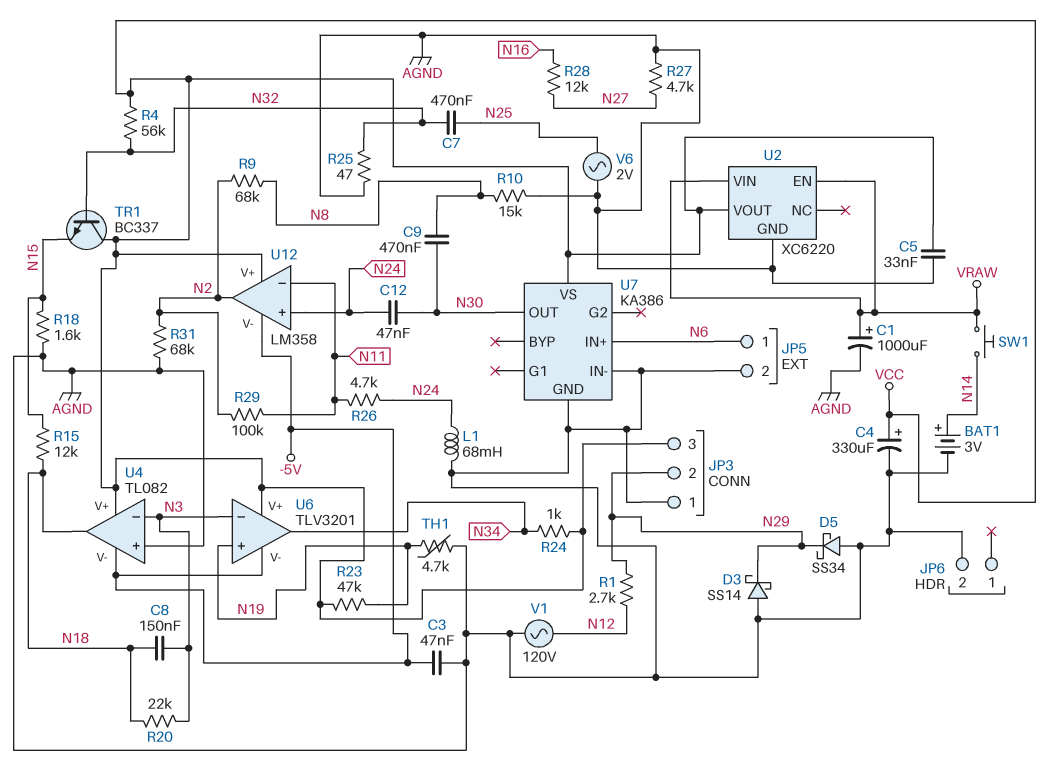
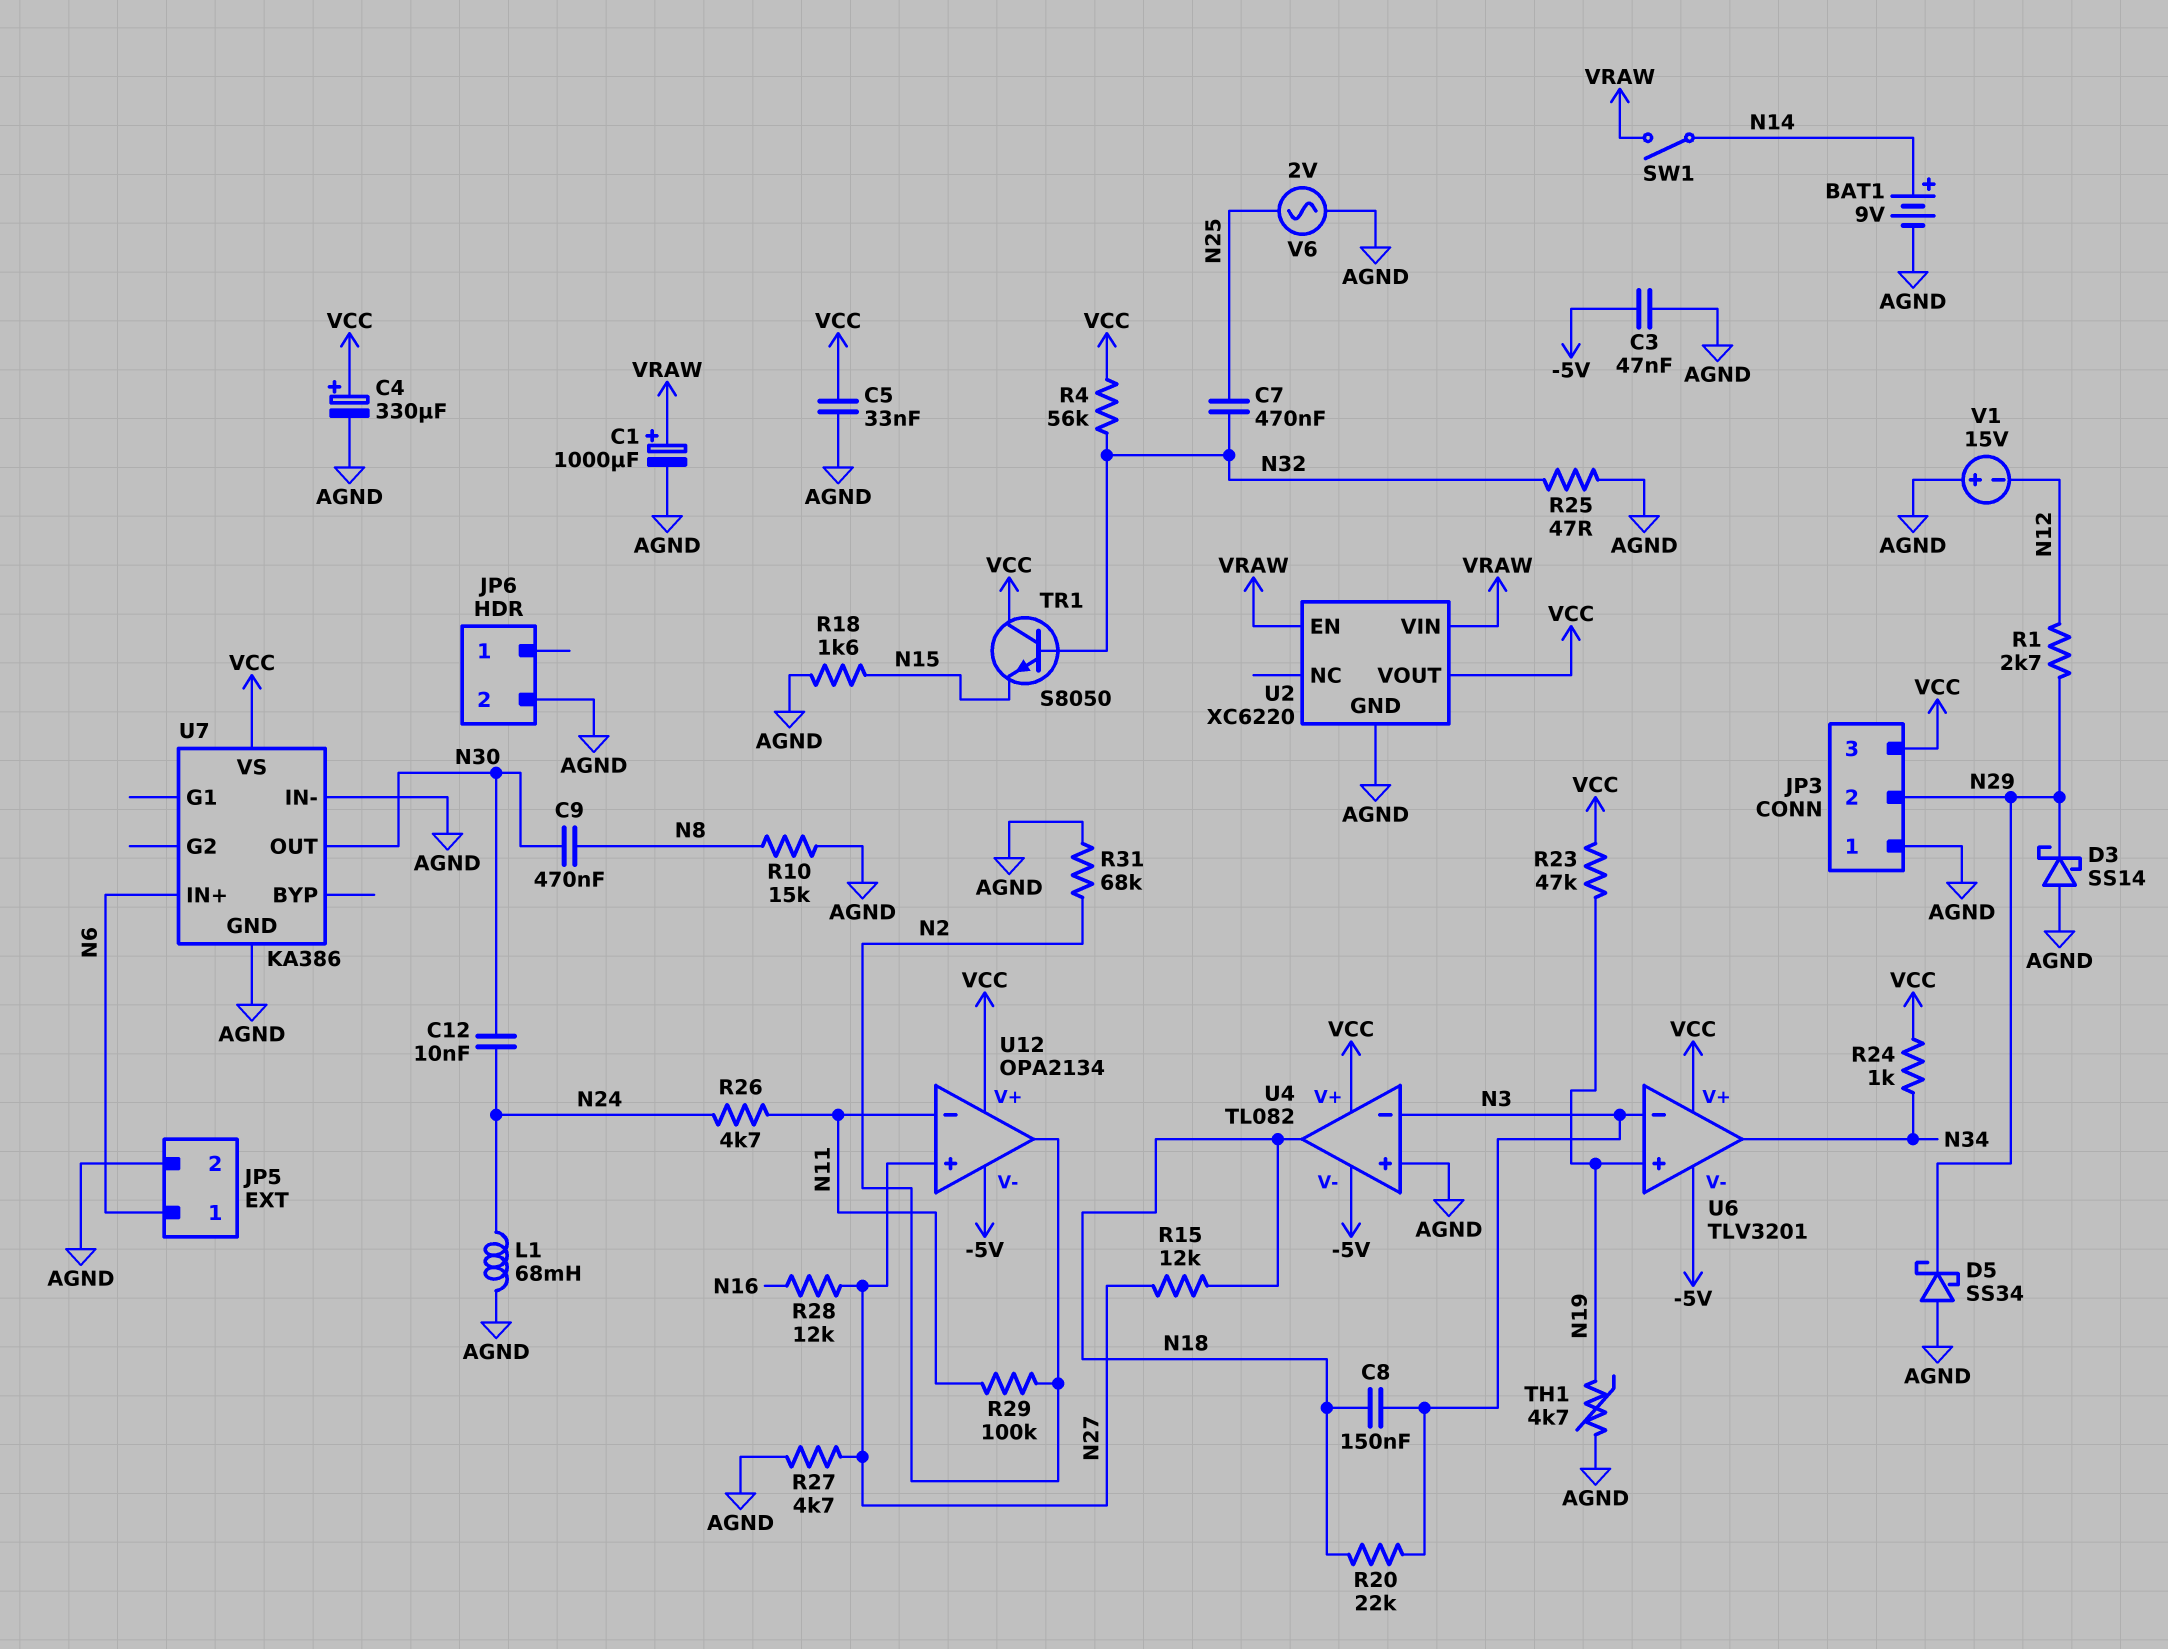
BAT1: 3V (plus N14, minus AGND) -> 9V (plus N14, minus AGND)
C12: 47nF (N24, N30) -> 10nF (N24, N30)
R9: 68k (N2, N8) -> none
R15: 12k (N15, N18) -> 12k (N18, N27)
SW1: button (N14, VRAW) -> switch (N14, VRAW)
TR1: NPN BC337 (B N32, C VCC, E N15) -> NPN S8050 (B N32, C VCC, E N15)
U12: LM358 -> OPA2134
U12 pin in+: N24 -> N27
V1: AC 120V (AGND, N12) -> 15V (plus AGND, minus N12)

